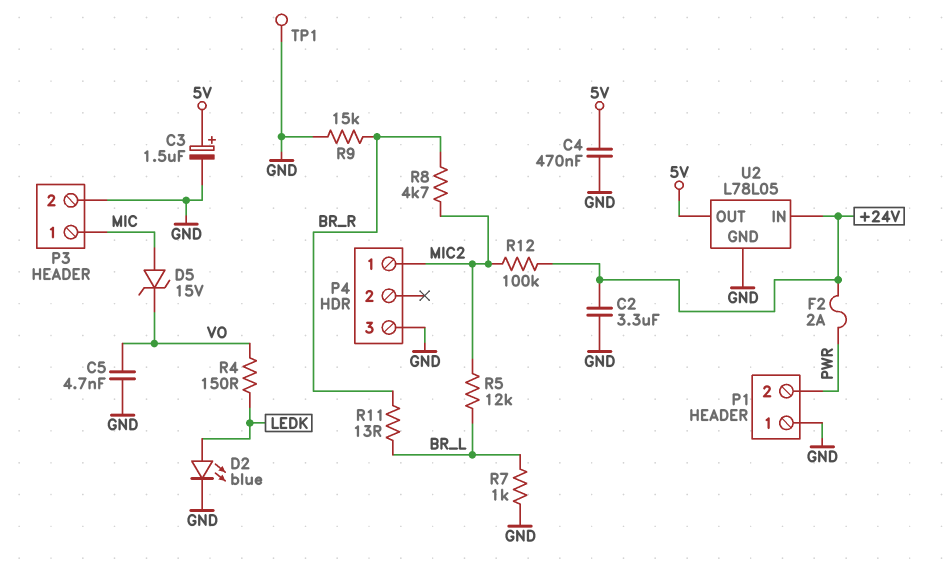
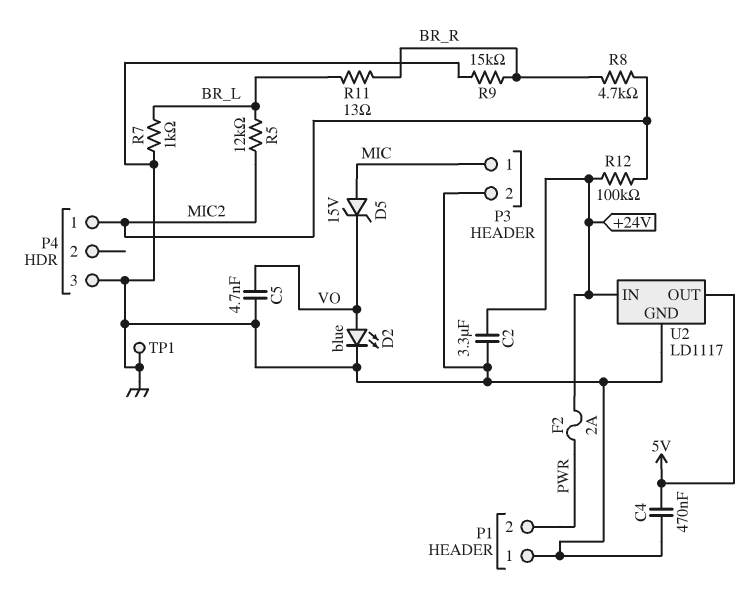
C3: 1.5uF (plus 5V, minus GND) -> none
D2: LED blue (A LEDK, K GND) -> LED blue (A VO, K GND)
R4: 150 (LEDK, VO) -> none
U2: L78L05 -> LD1117

